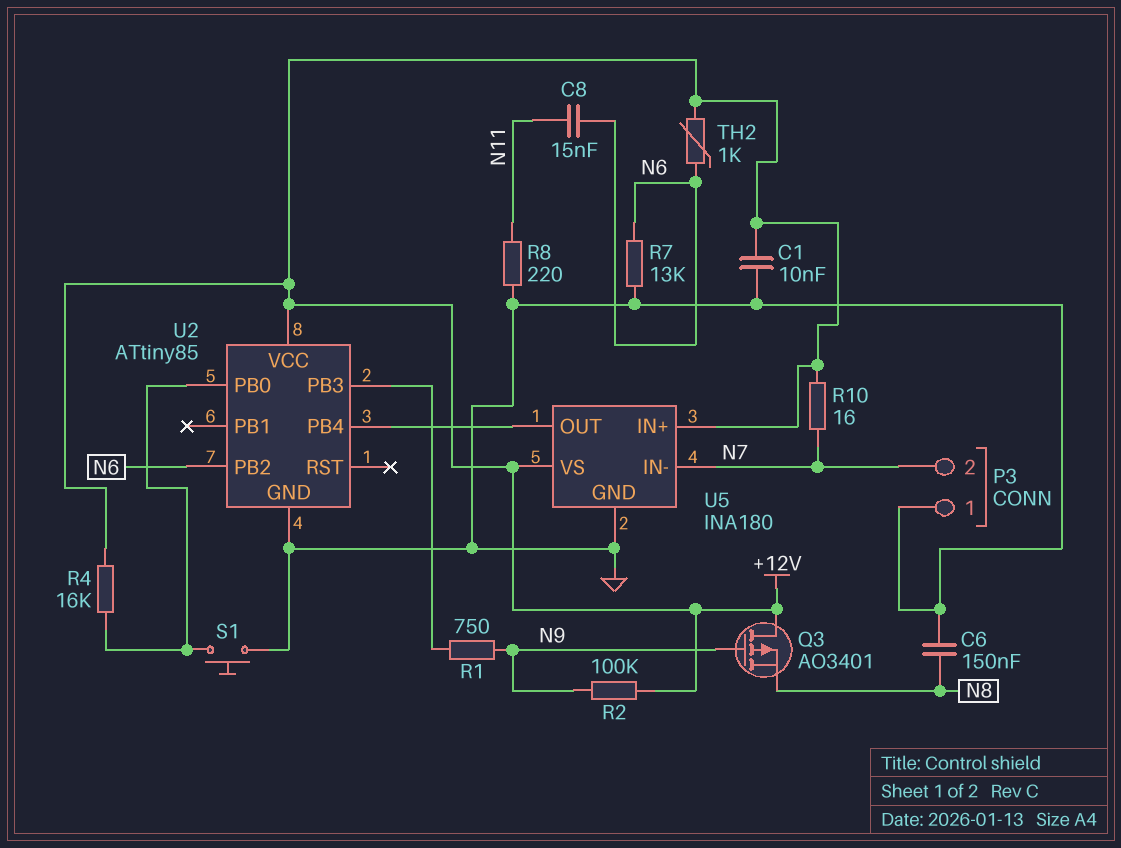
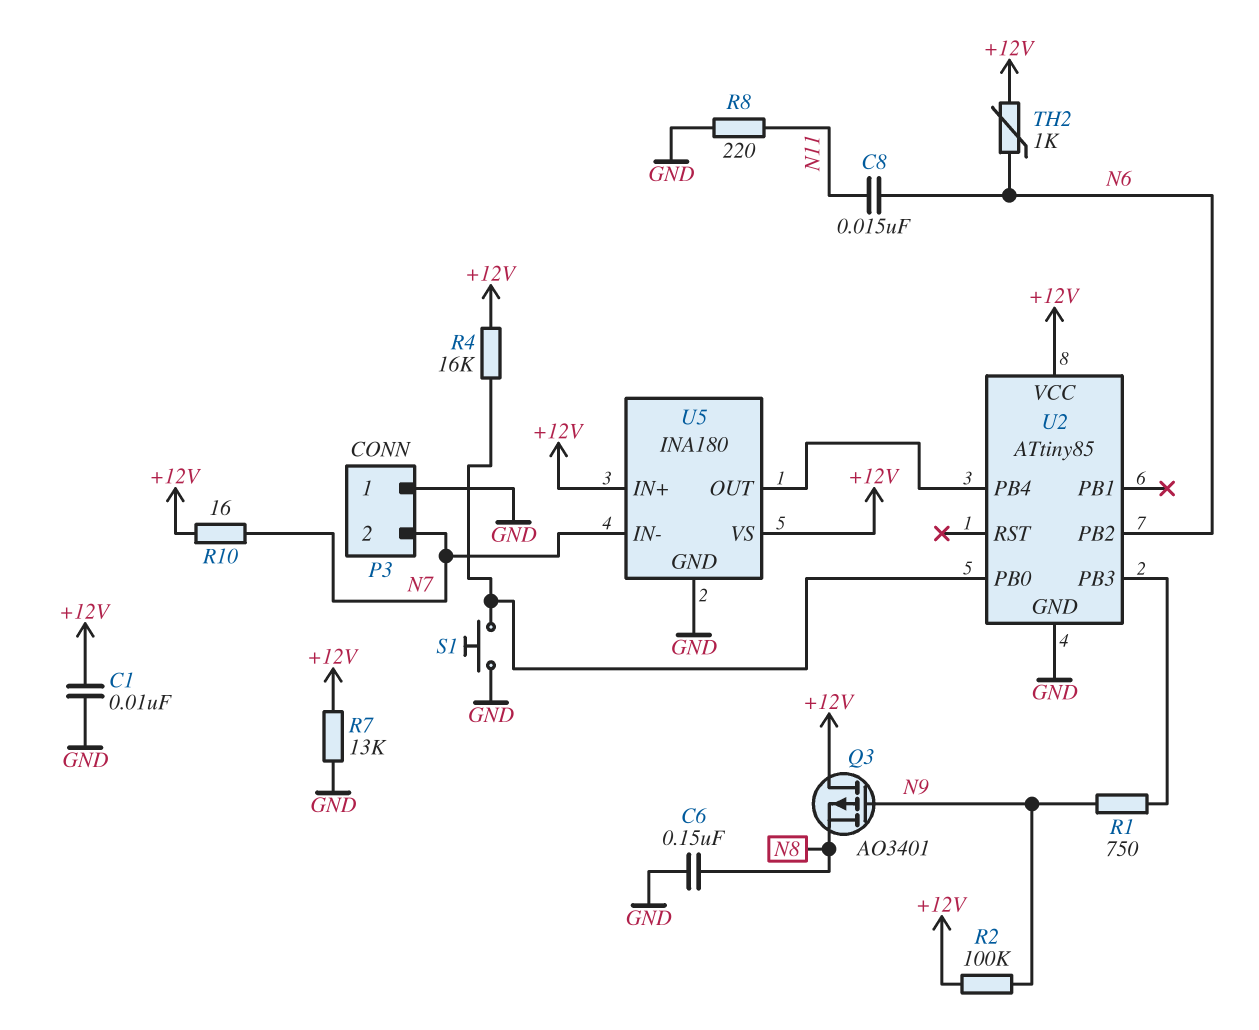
R7: 13k (GND, N6) -> 13k (+12V, GND)

